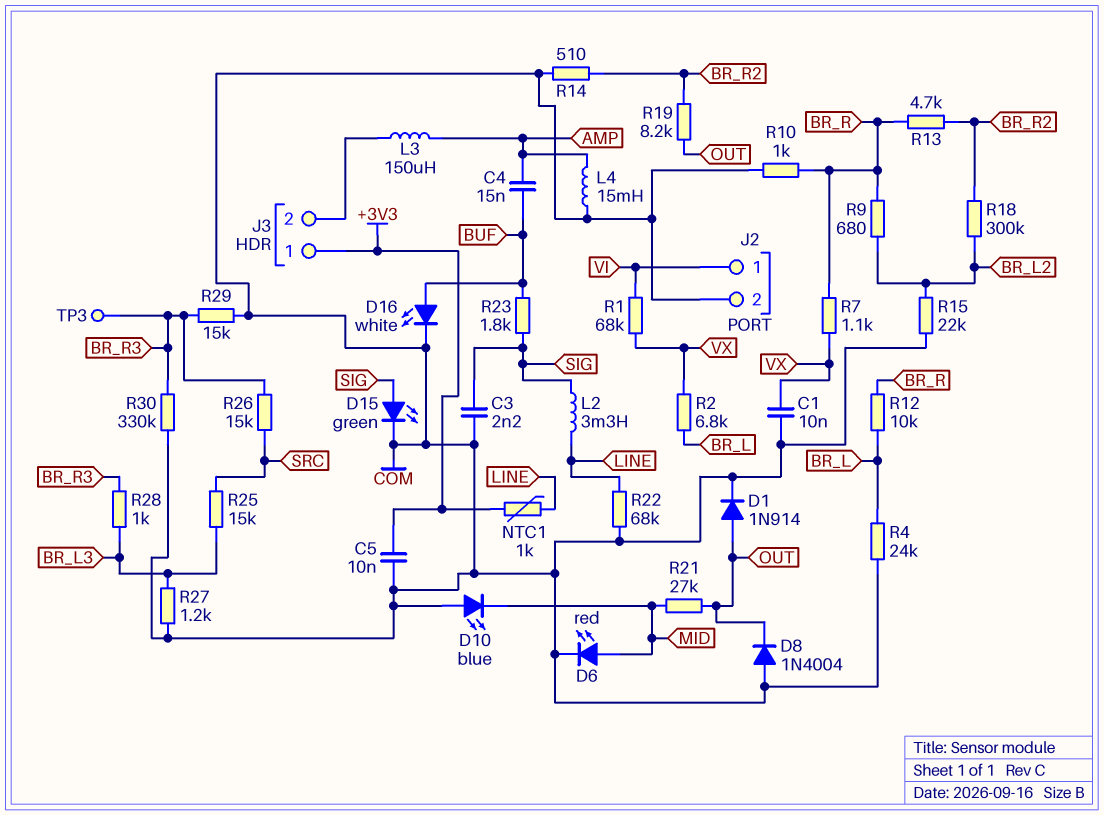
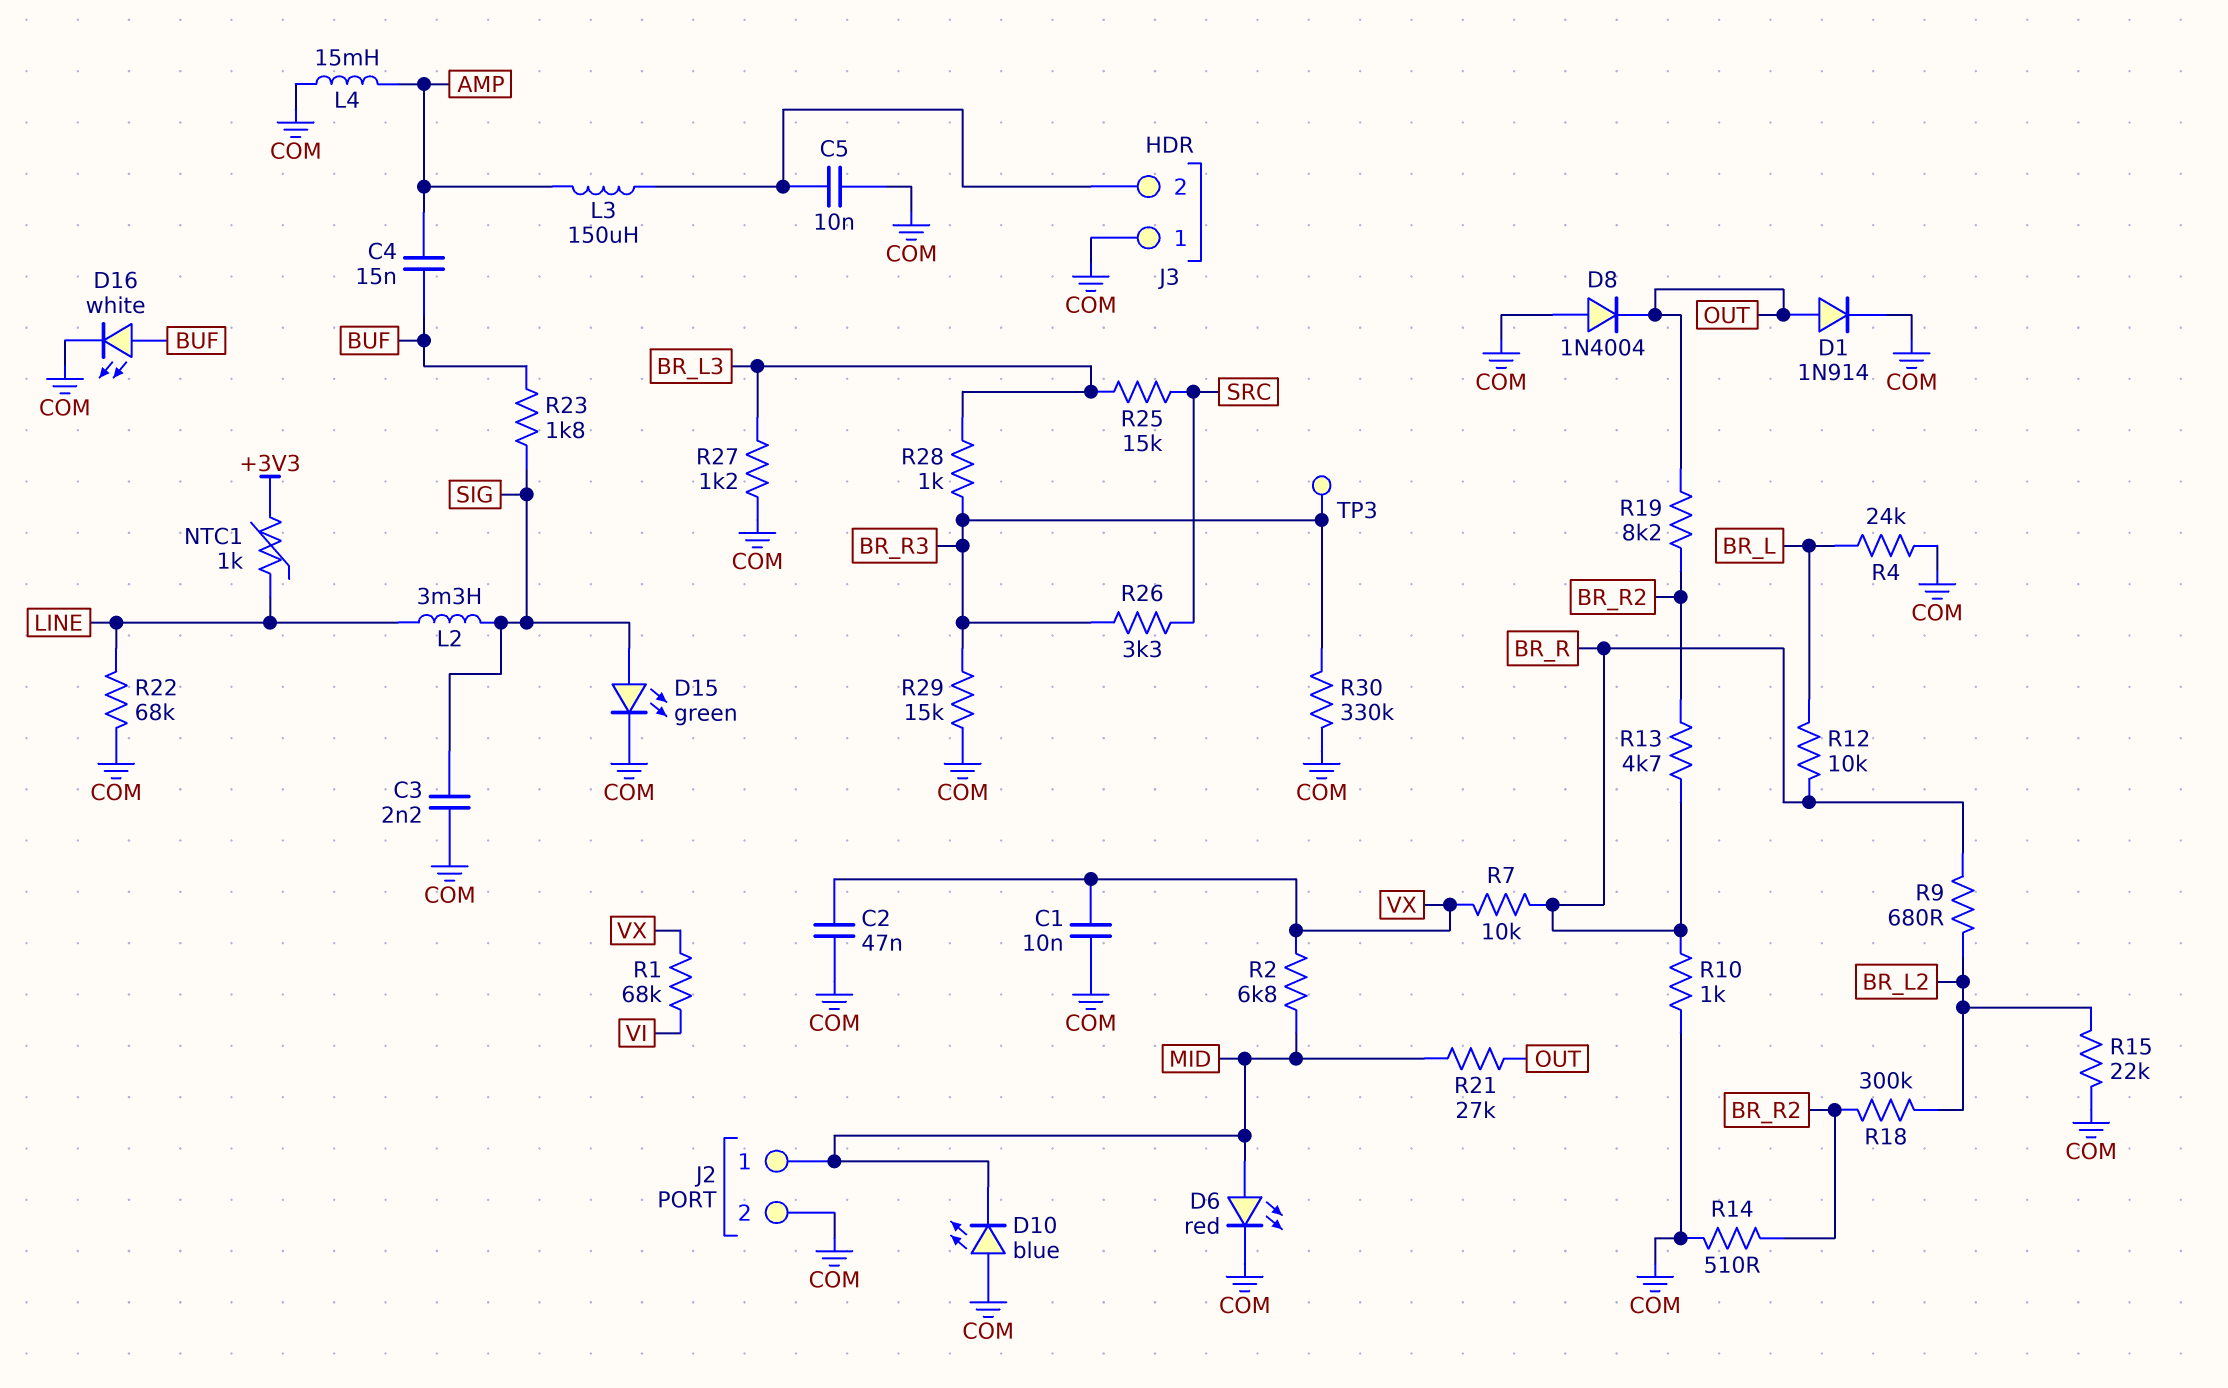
C2: none -> 47nF (COM, VX)
C5: 10nF (+3V3, COM) -> 10nF (COM, J3/2)
J2 pin 1: VI -> MID
J3 pin 1: +3V3 -> COM
R2: 6.8k (BR_L, VX) -> 6.8k (MID, VX)
R7: 1.1k (BR_R, VX) -> 10k (BR_R, VX)
R26: 15k (BR_R3, SRC) -> 3.3k (BR_R3, SRC)

